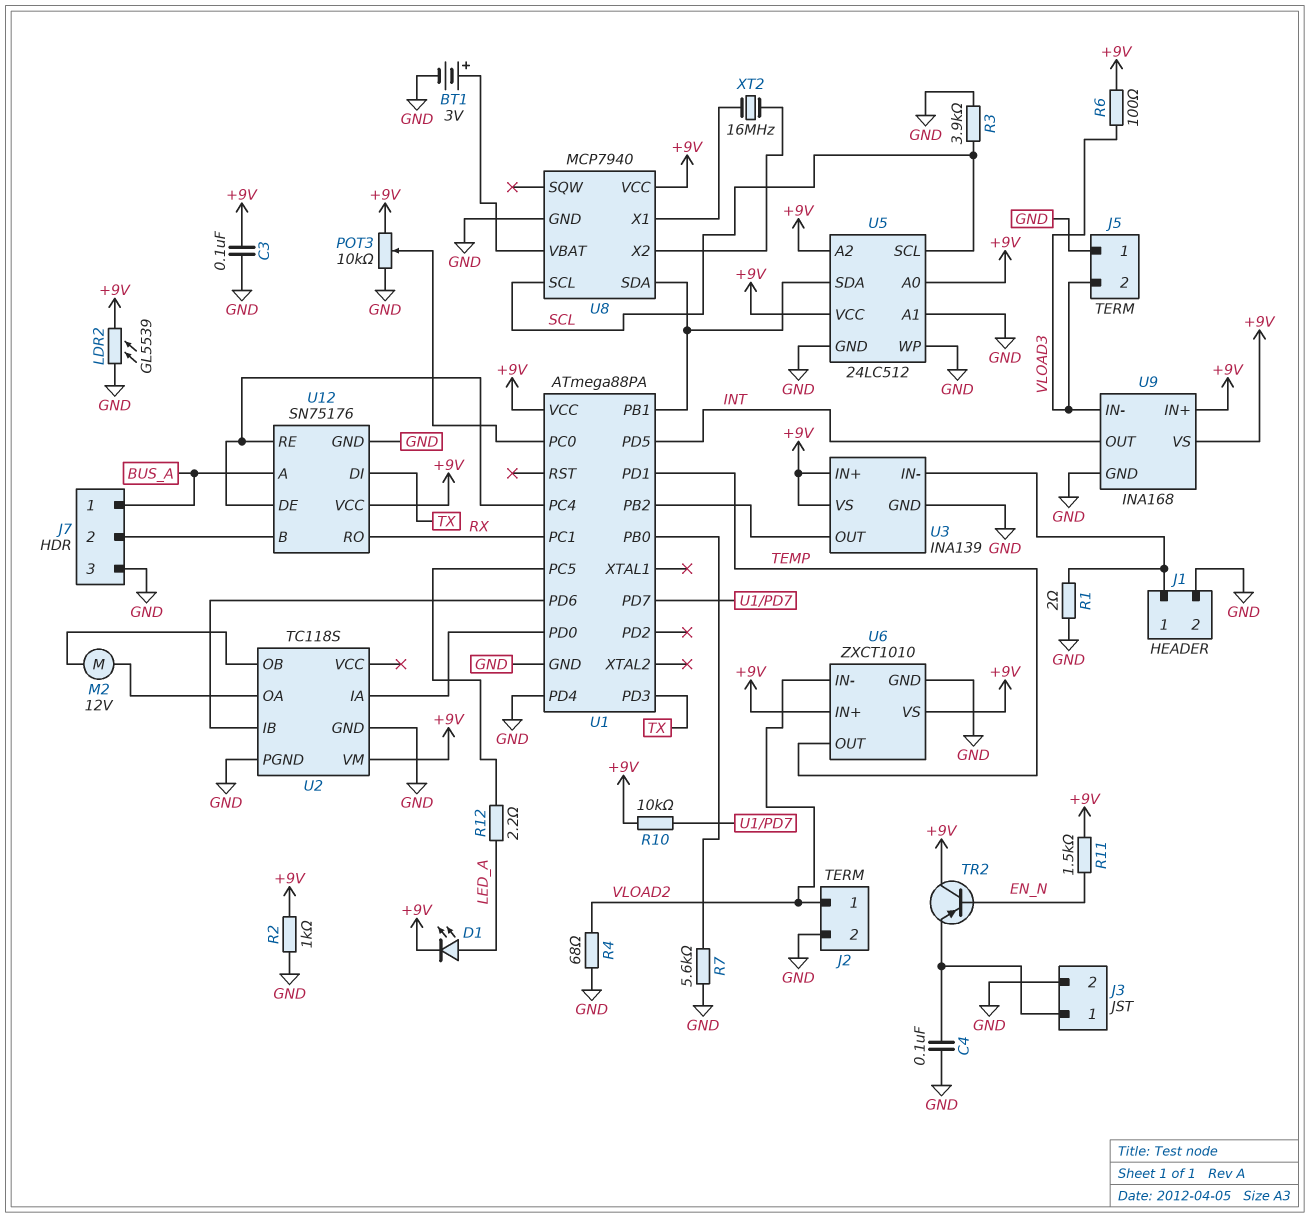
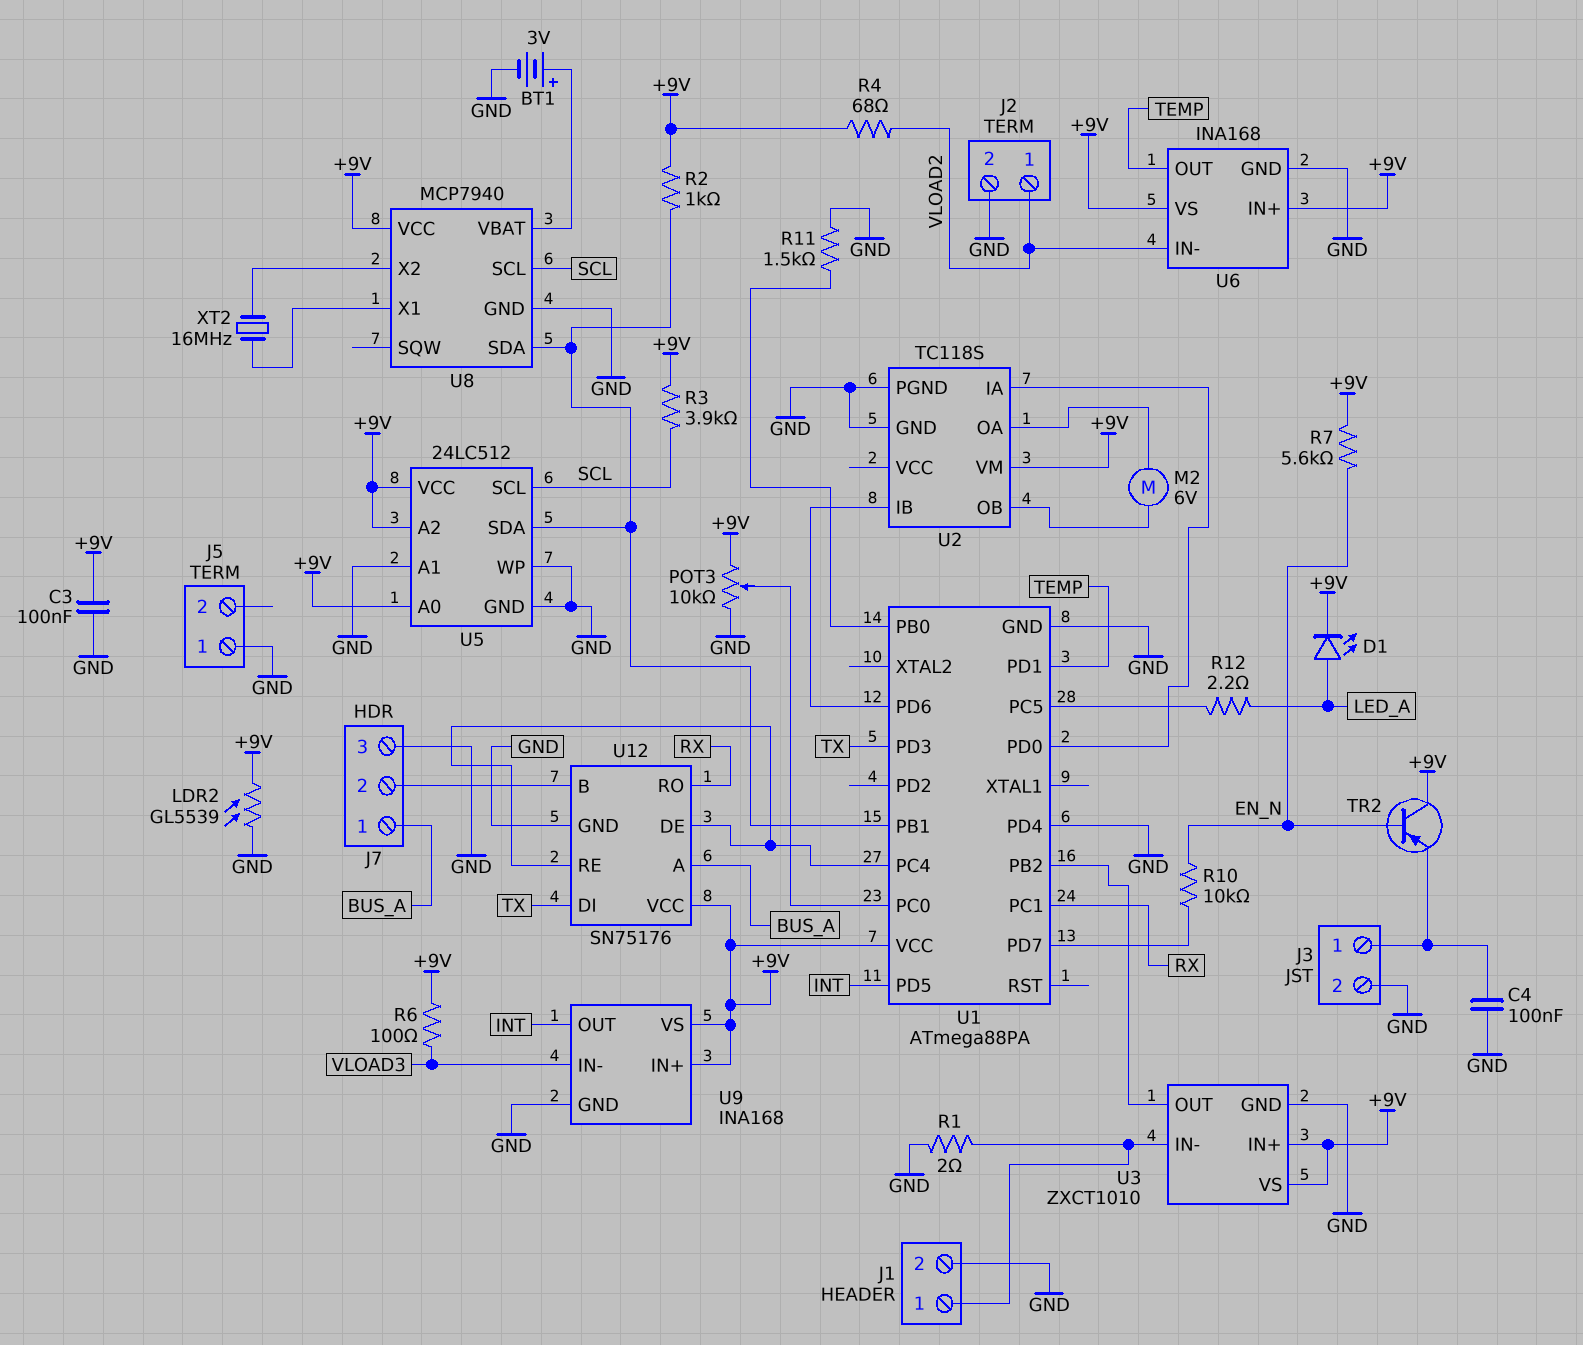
J5 pin 2: VLOAD3 -> none
M2: motor 12V (U2/OA, U2/OB) -> motor 6V (U2/OA, U2/OB)
R2: 1k (+9V, GND) -> 1k (+9V, U1/PB1)
R3: 3.9k (GND, SCL) -> 3.9k (+9V, SCL)
R4: 68 (GND, VLOAD2) -> 68 (+9V, VLOAD2)
R7: 5.6k (GND, U1/PB0) -> 5.6k (+9V, EN_N)
R10: 10k (+9V, U1/PD7) -> 10k (EN_N, U1/PD7)
R11: 1.5k (+9V, EN_N) -> 1.5k (GND, U1/PB0)
U3: INA139 -> ZXCT1010
U6: ZXCT1010 -> INA168

